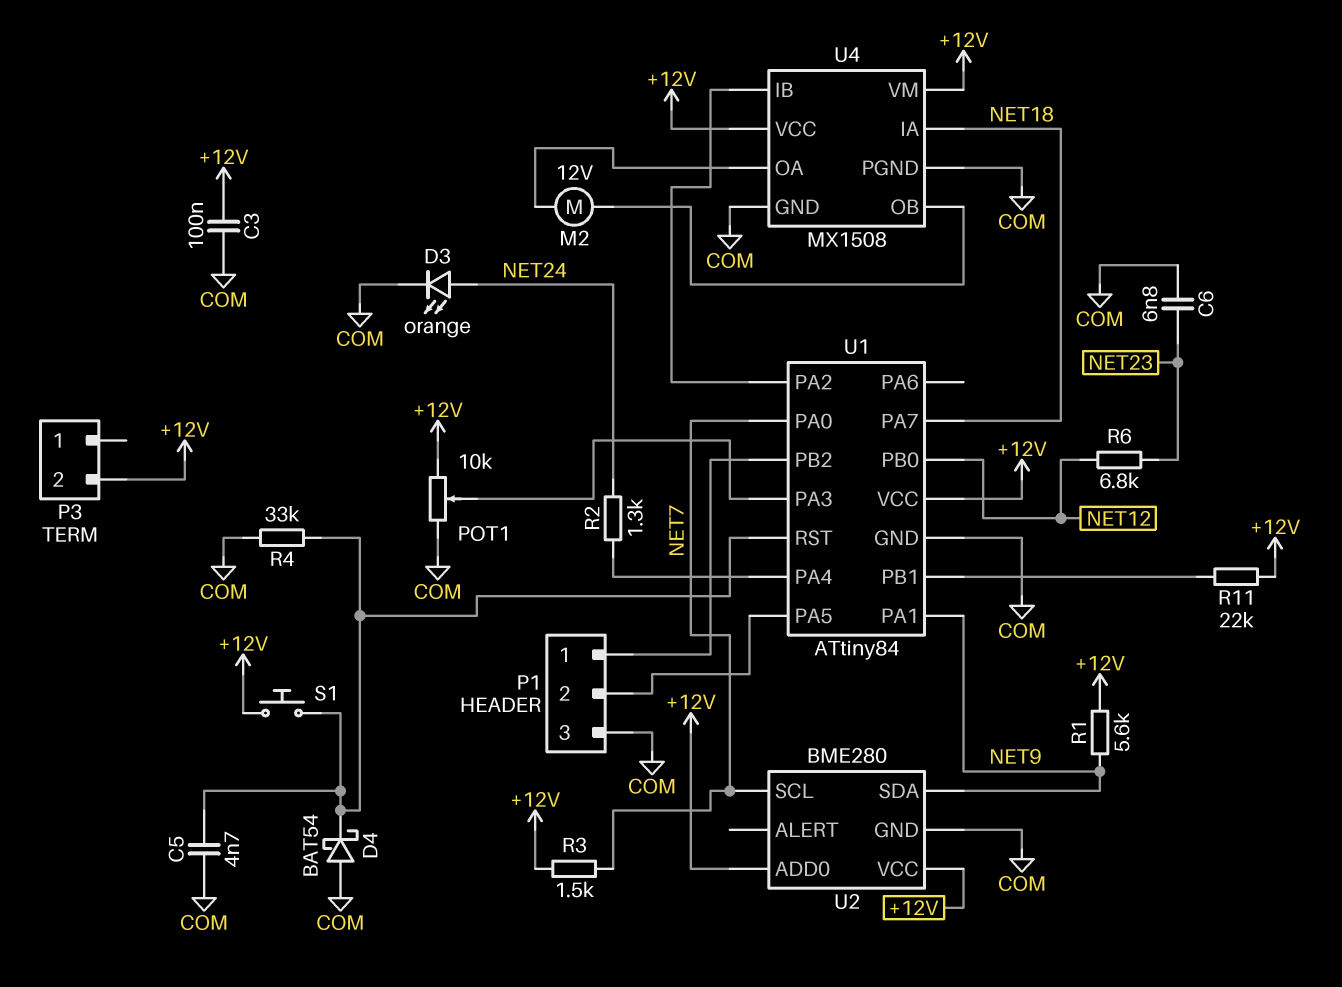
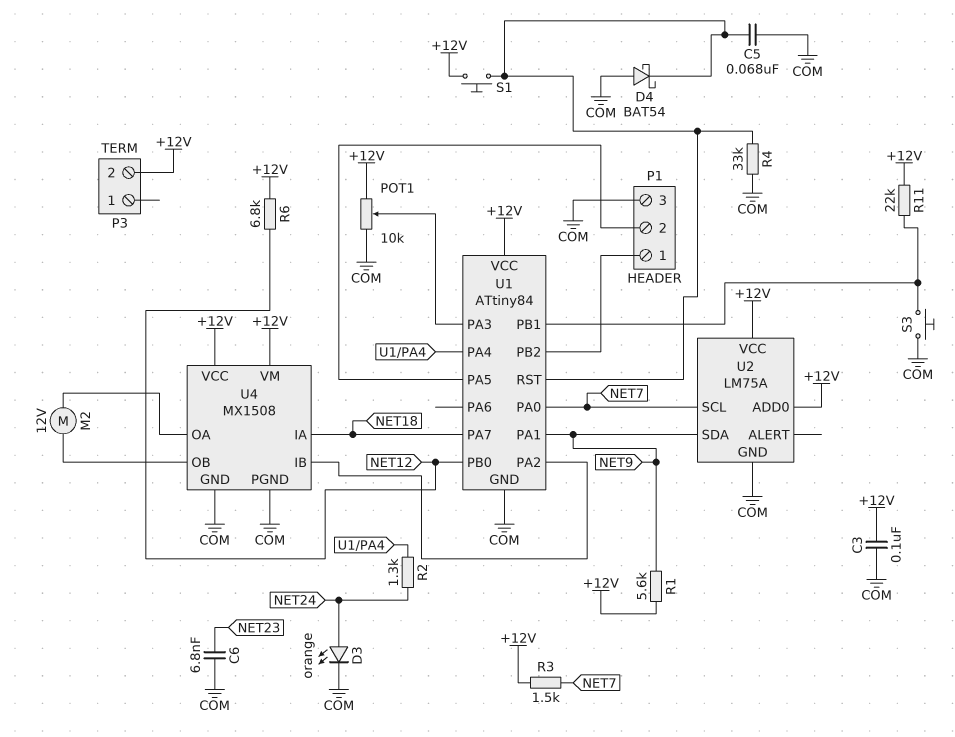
C5: 4.7nF (COM, U1/RST) -> 68nF (COM, U1/RST)
R6: 6.8k (NET12, NET23) -> 6.8k (+12V, NET12)
S3: none -> button (COM, U1/PB1)
U2: BME280 -> LM75A

